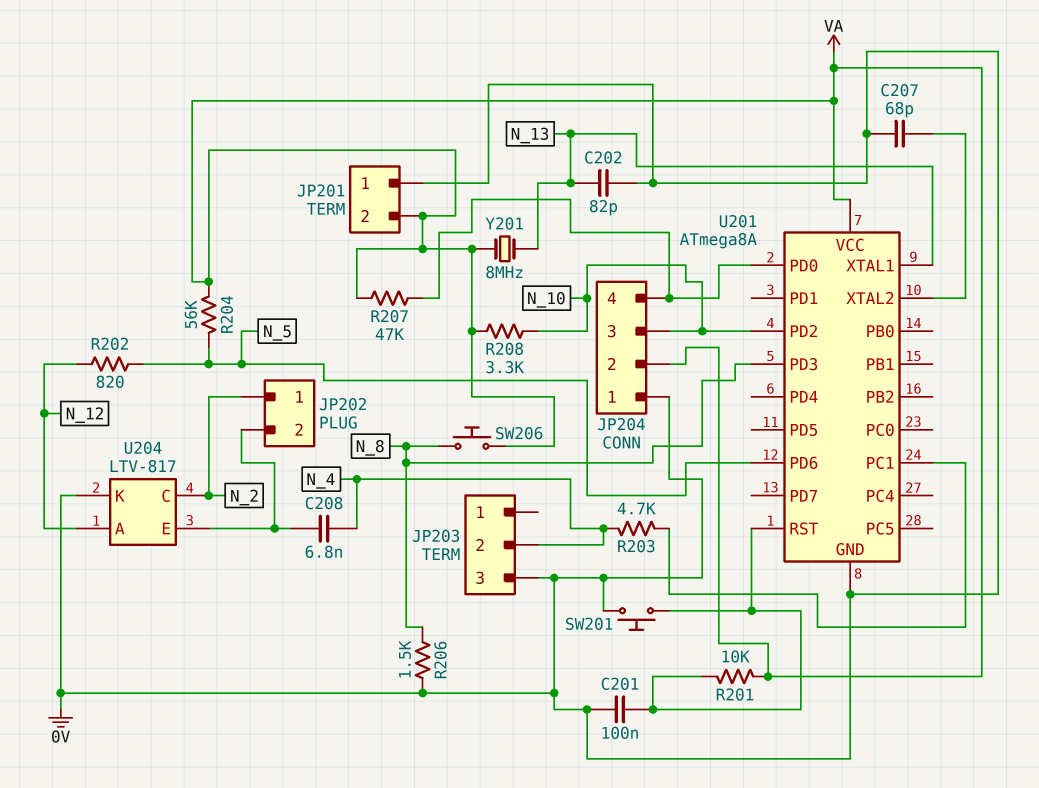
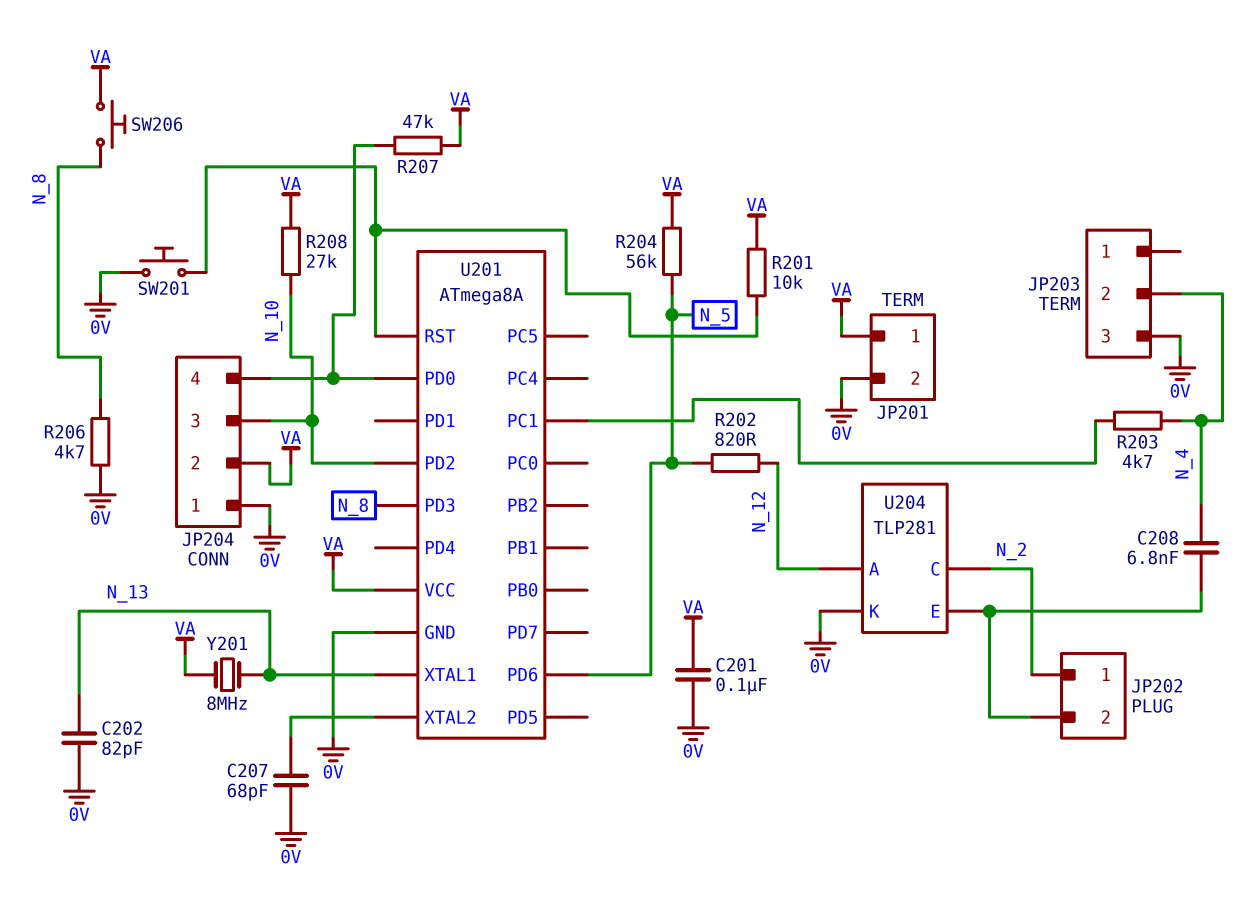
C201: 100nF (0V, U201/RST) -> 100nF (0V, VA)
JP201 pin 1: 0V -> VA
JP201 pin 2: VA -> 0V
R206: 1.5k (0V, N_8) -> 4.7k (0V, N_8)
R208: 3.3k (N_10, VA) -> 27k (N_10, VA)
U204: LTV-817 -> TLP281

